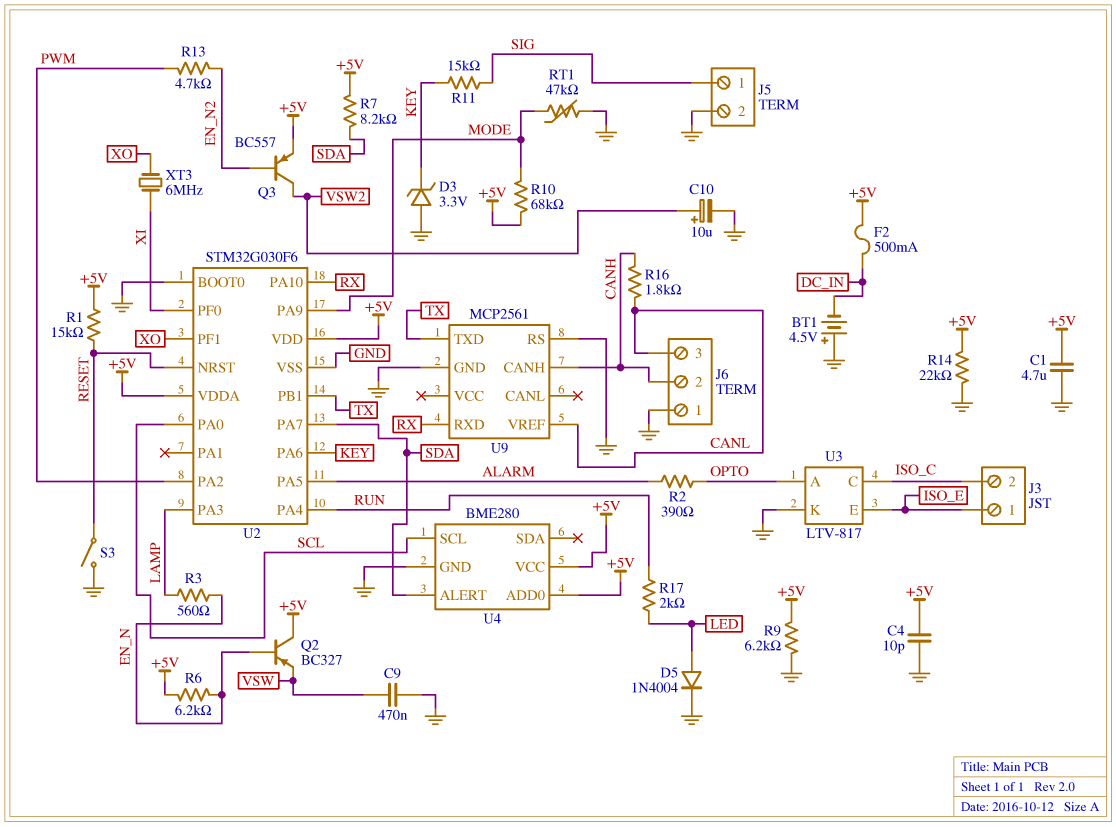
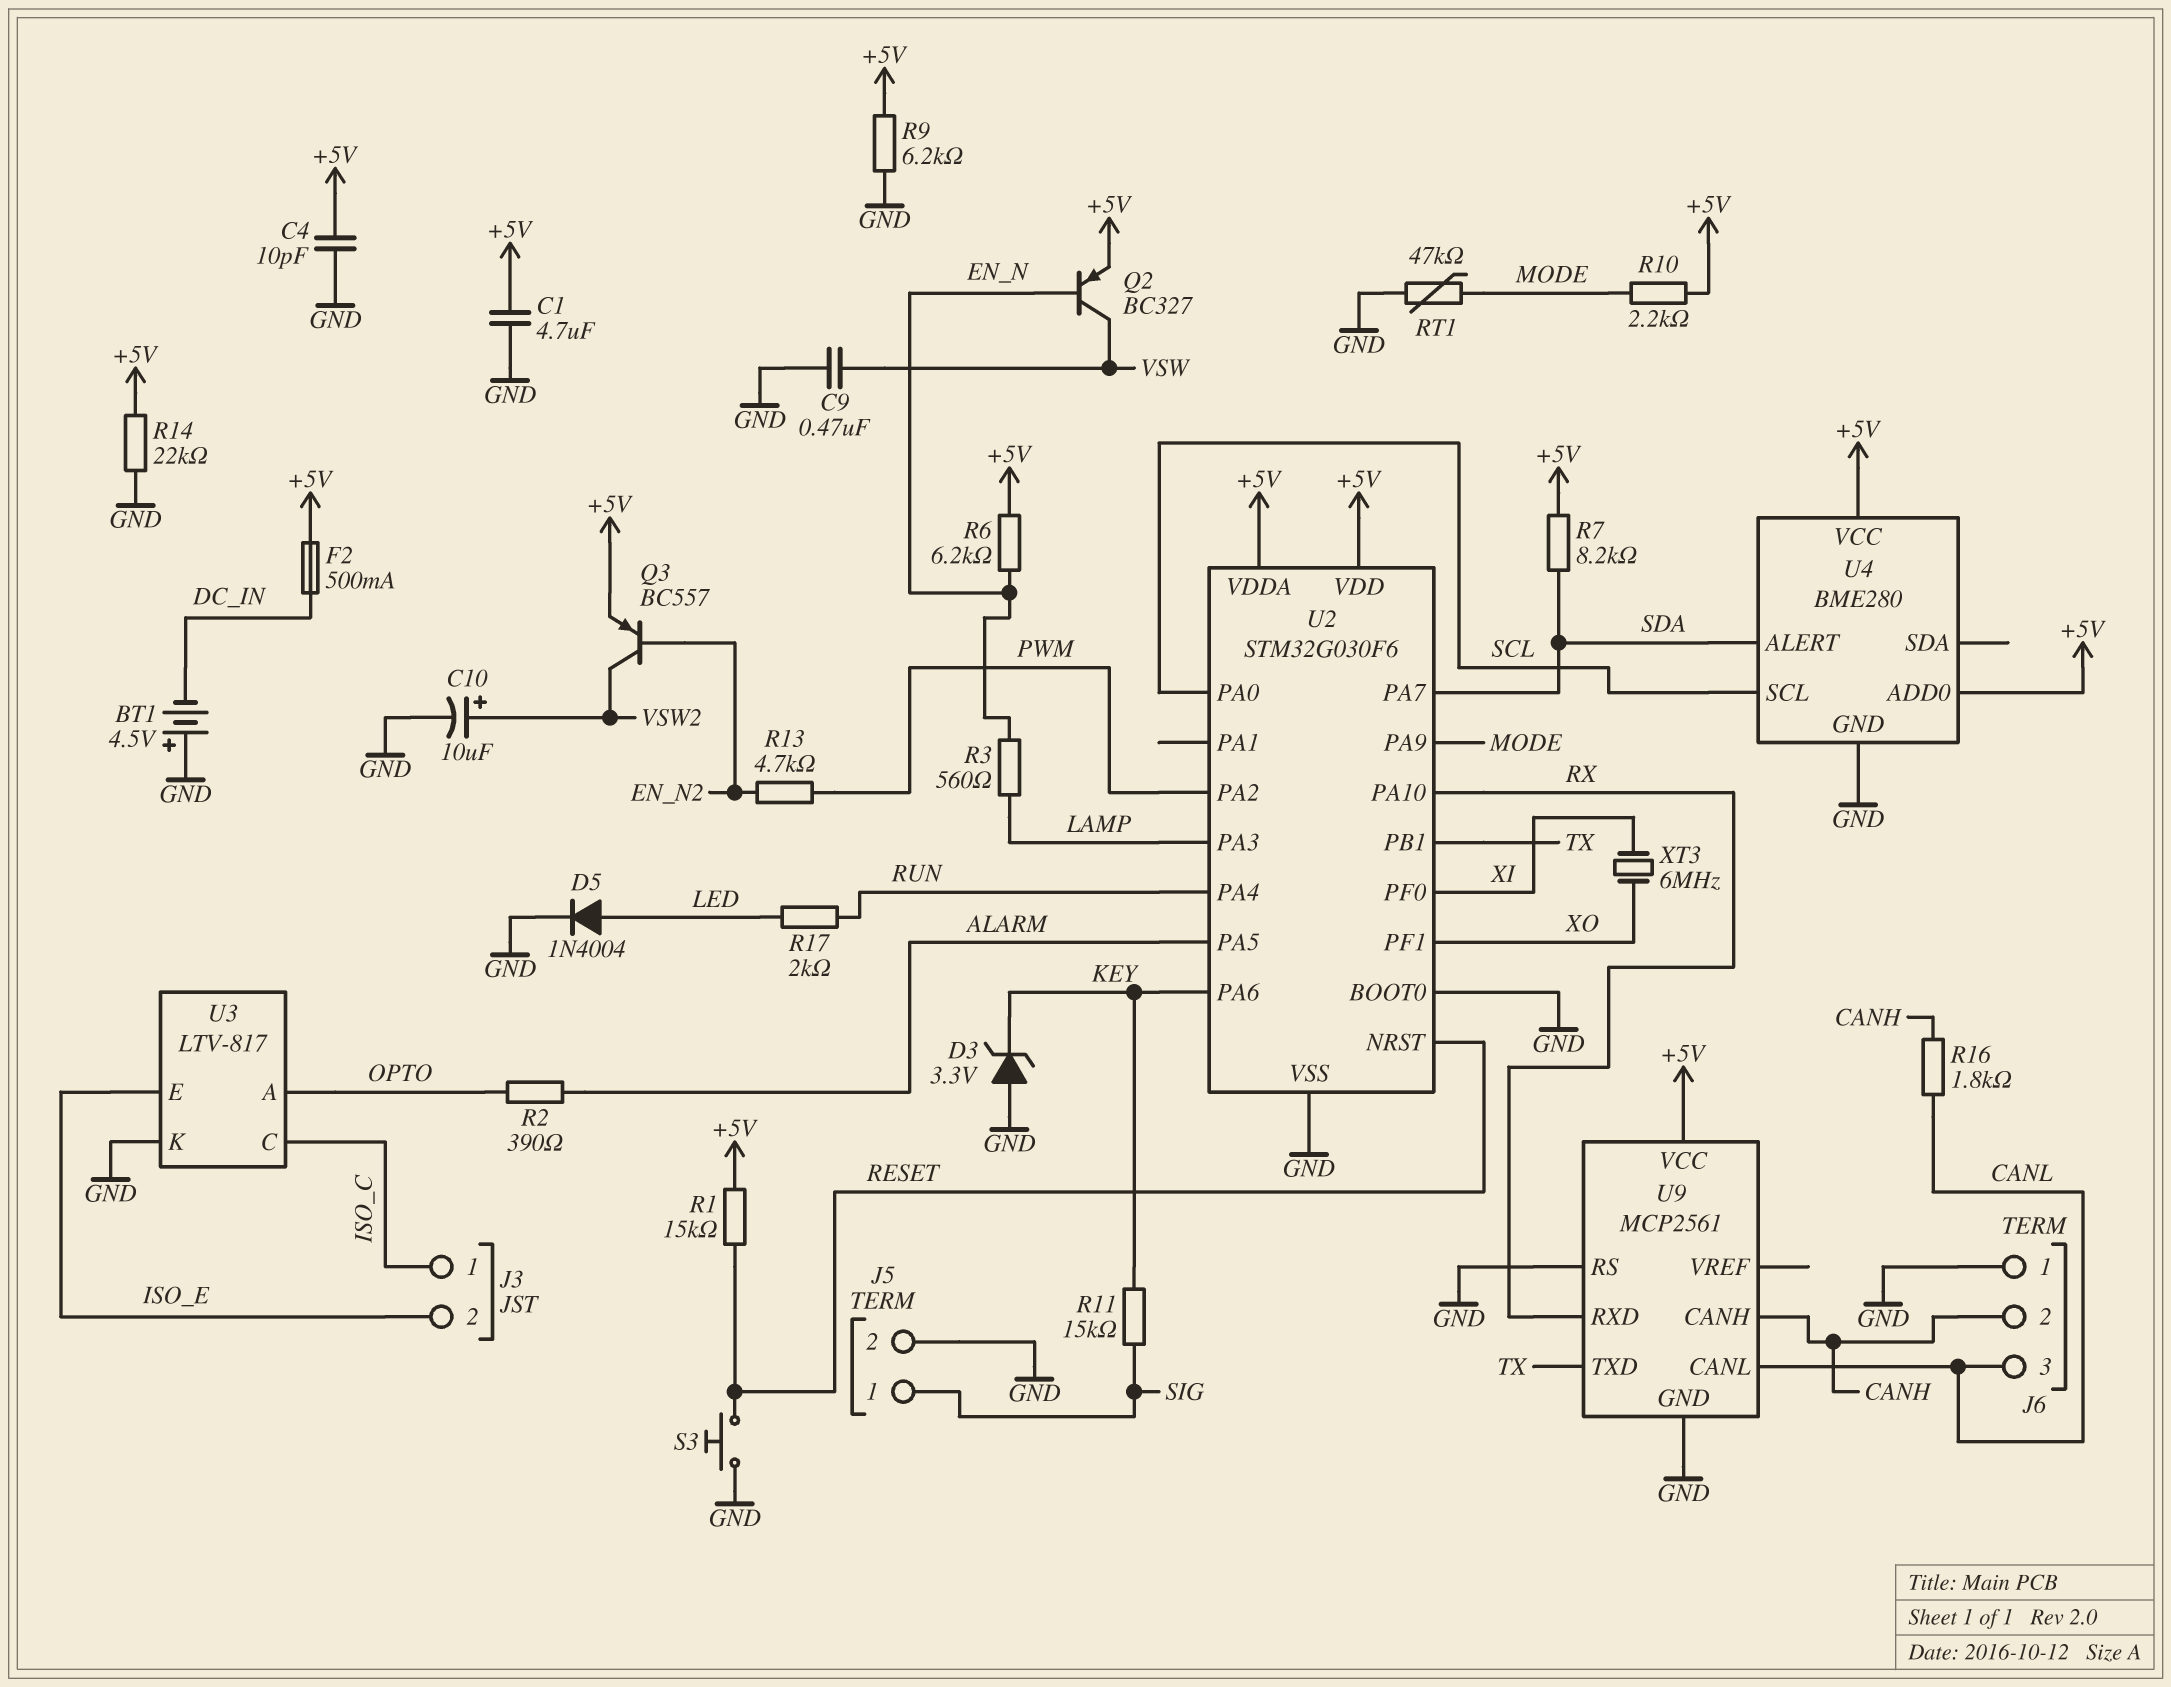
J3 pin 1: ISO_E -> ISO_C
J3 pin 2: ISO_C -> ISO_E
Q2: PNP BC327 (B EN_N, C +5V, E VSW) -> PNP BC327 (B EN_N, C VSW, E +5V)
R10: 68k (+5V, MODE) -> 2.2k (+5V, MODE)
S3: switch (GND, RESET) -> button (GND, RESET)
U9 pin CANL: none -> CANL
U9 pin VCC: none -> +5V
U9 pin VREF: CANL -> none

